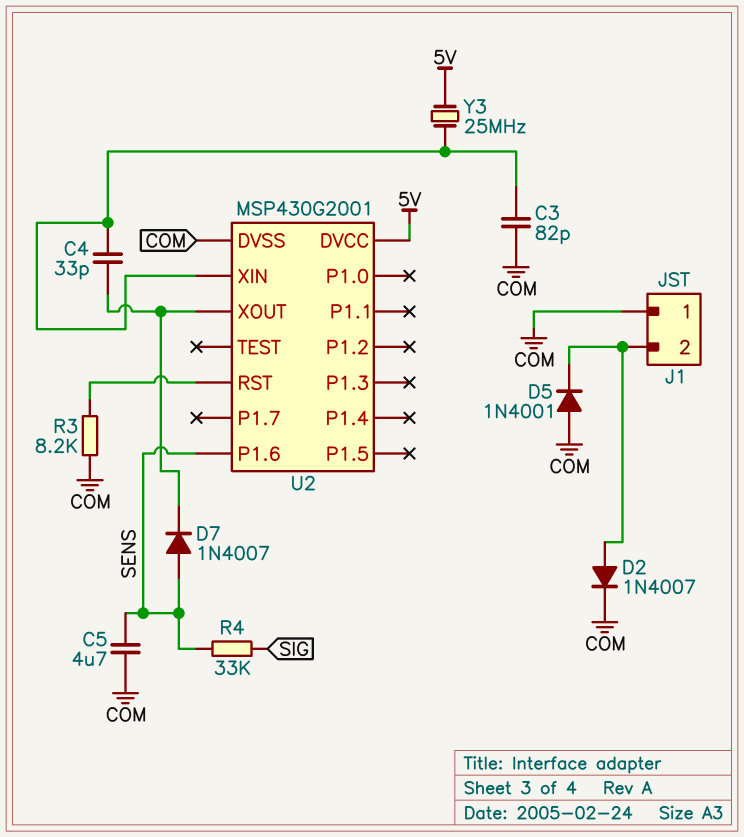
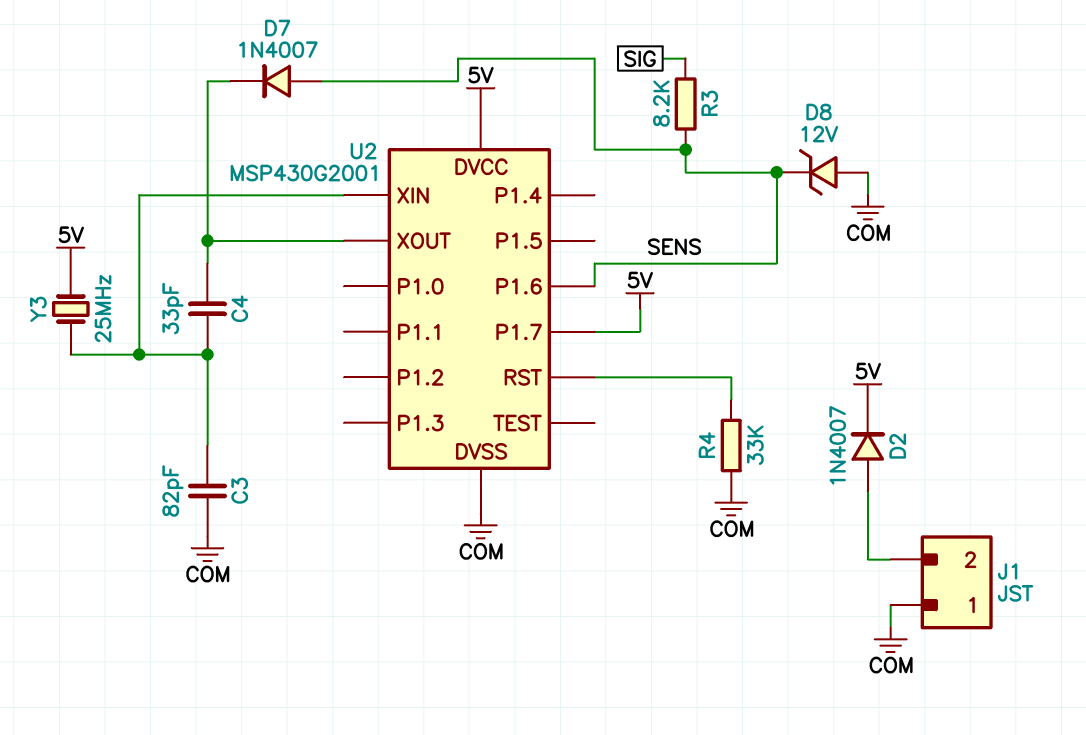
C5: 4.7uF (COM, SENS) -> none
D2: diode 1N4007 (A J1/2, K COM) -> diode 1N4007 (A J1/2, K 5V)
D5: diode 1N4001 (A COM, K J1/2) -> none
D8: none -> zener 12V (A COM, K SENS)
R3: 8.2k (COM, U2/RST) -> 8.2k (SENS, SIG)
R4: 33k (SENS, SIG) -> 33k (COM, U2/RST)
U2 pin P1.7: none -> 5V

